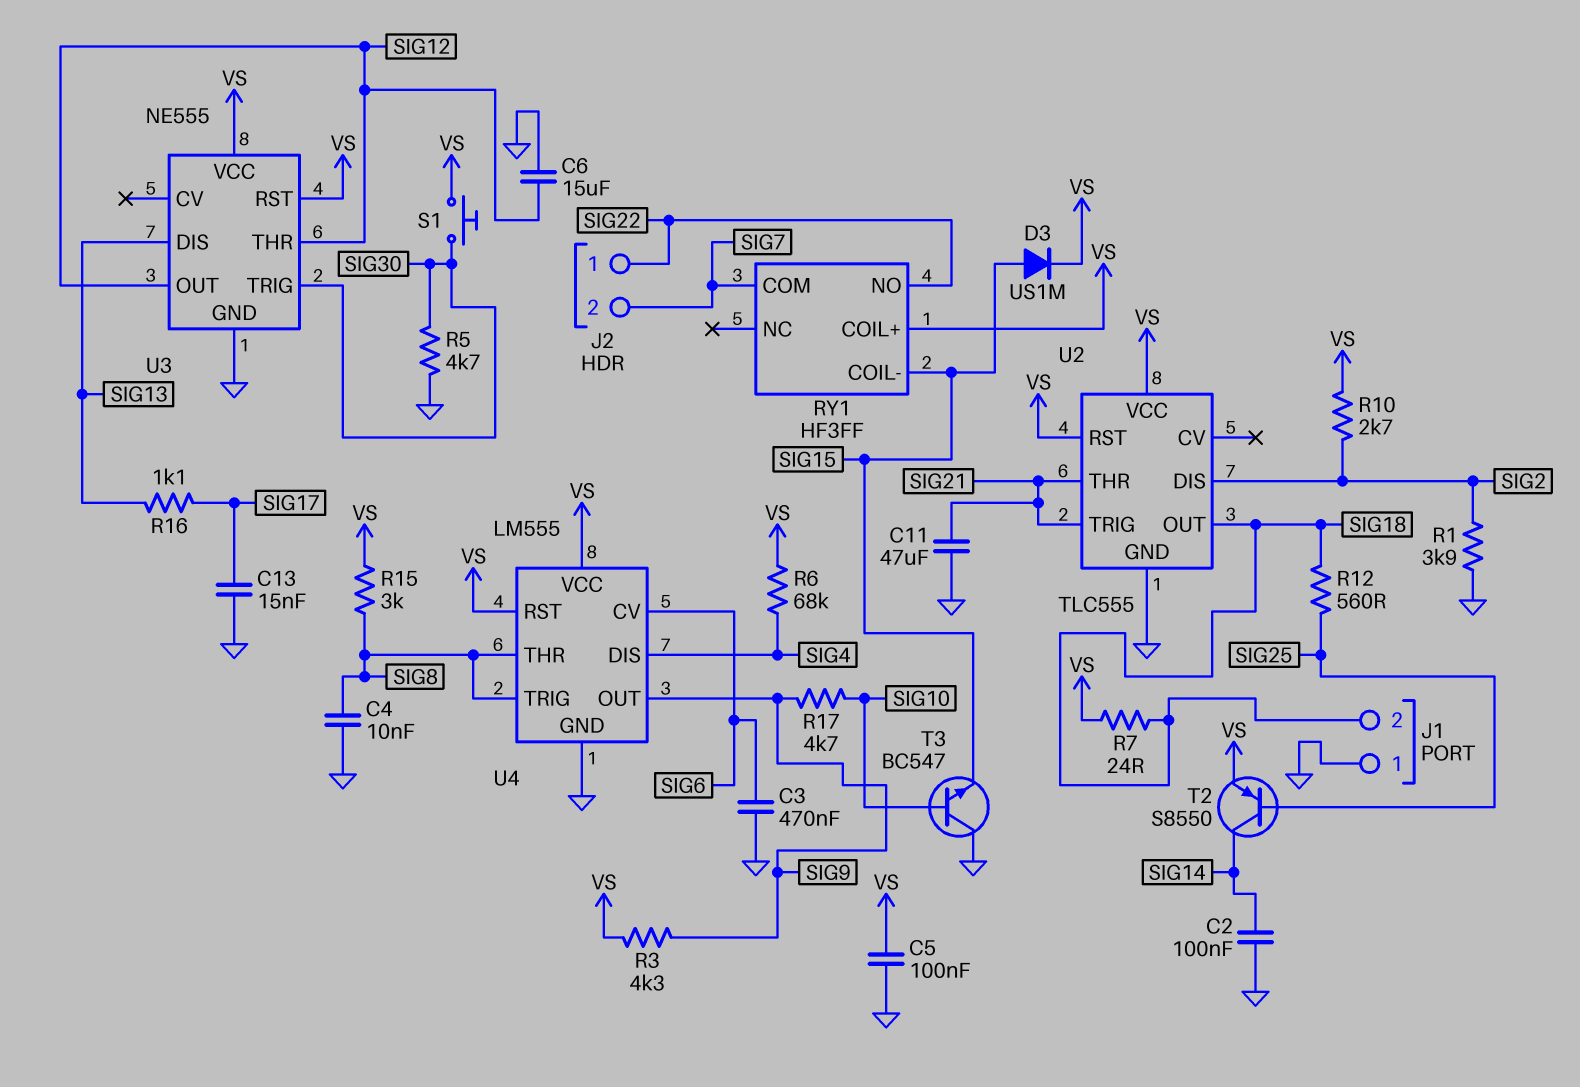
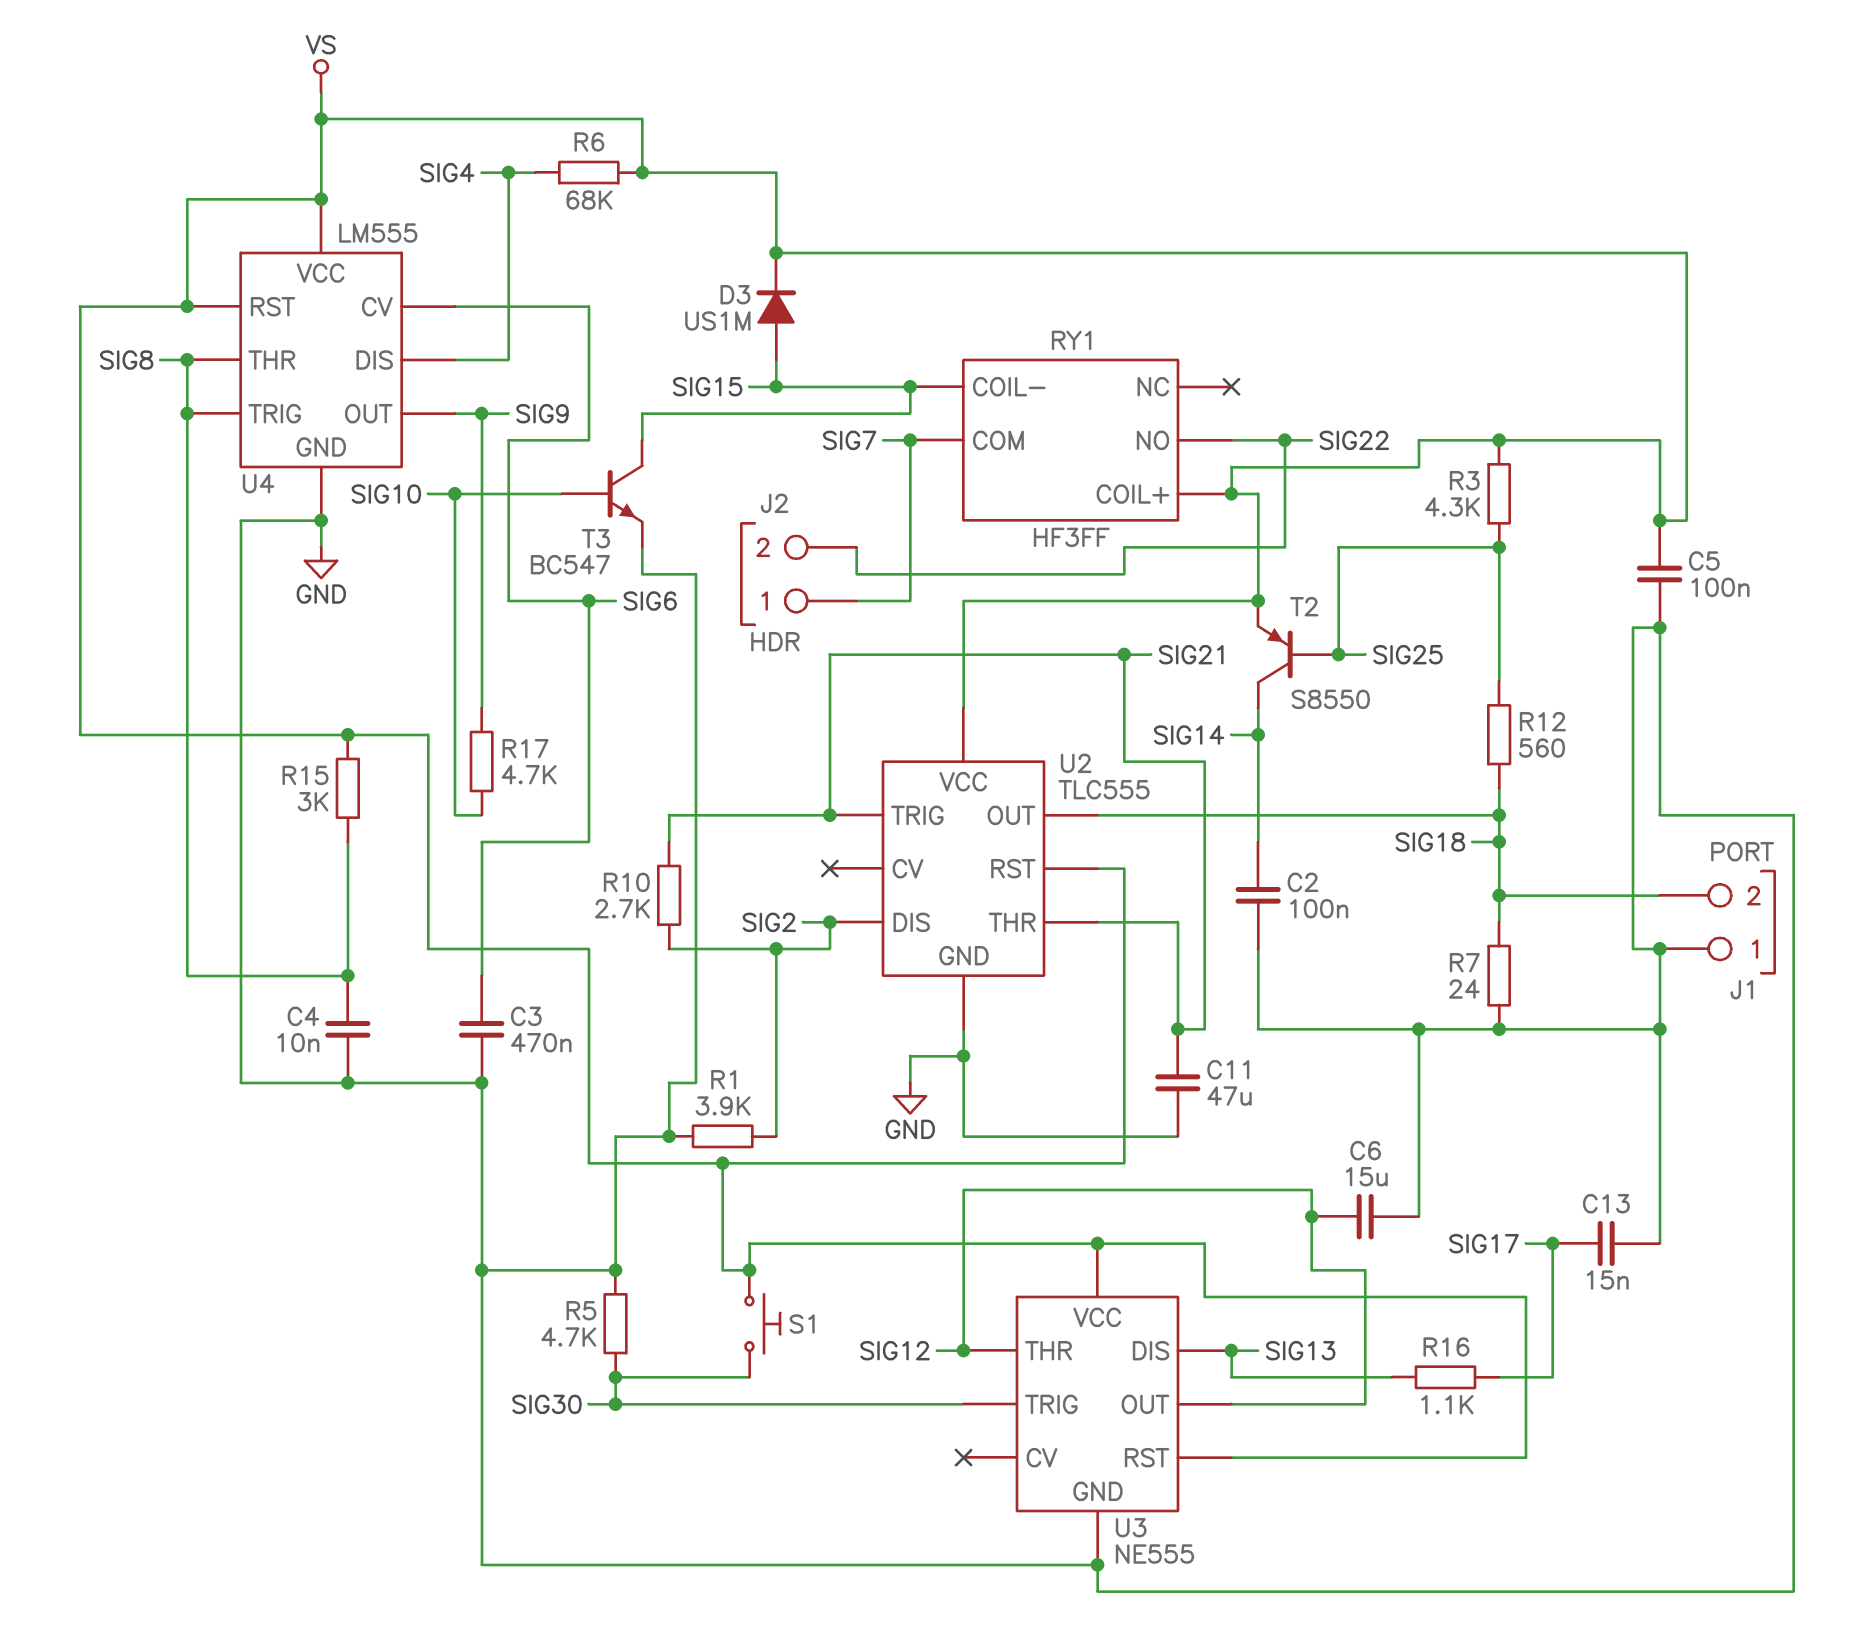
J2 pin 1: SIG22 -> SIG7
J2 pin 2: SIG7 -> SIG22
R3: 4.3k (SIG9, VS) -> 4.3k (SIG25, VS)
R7: 24 (SIG18, VS) -> 24 (GND, SIG18)
R10: 2.7k (SIG2, VS) -> 2.7k (SIG2, SIG21)
T3: NPN BC547 (B SIG10, C GND, E SIG15) -> NPN BC547 (B SIG10, C SIG15, E GND)

